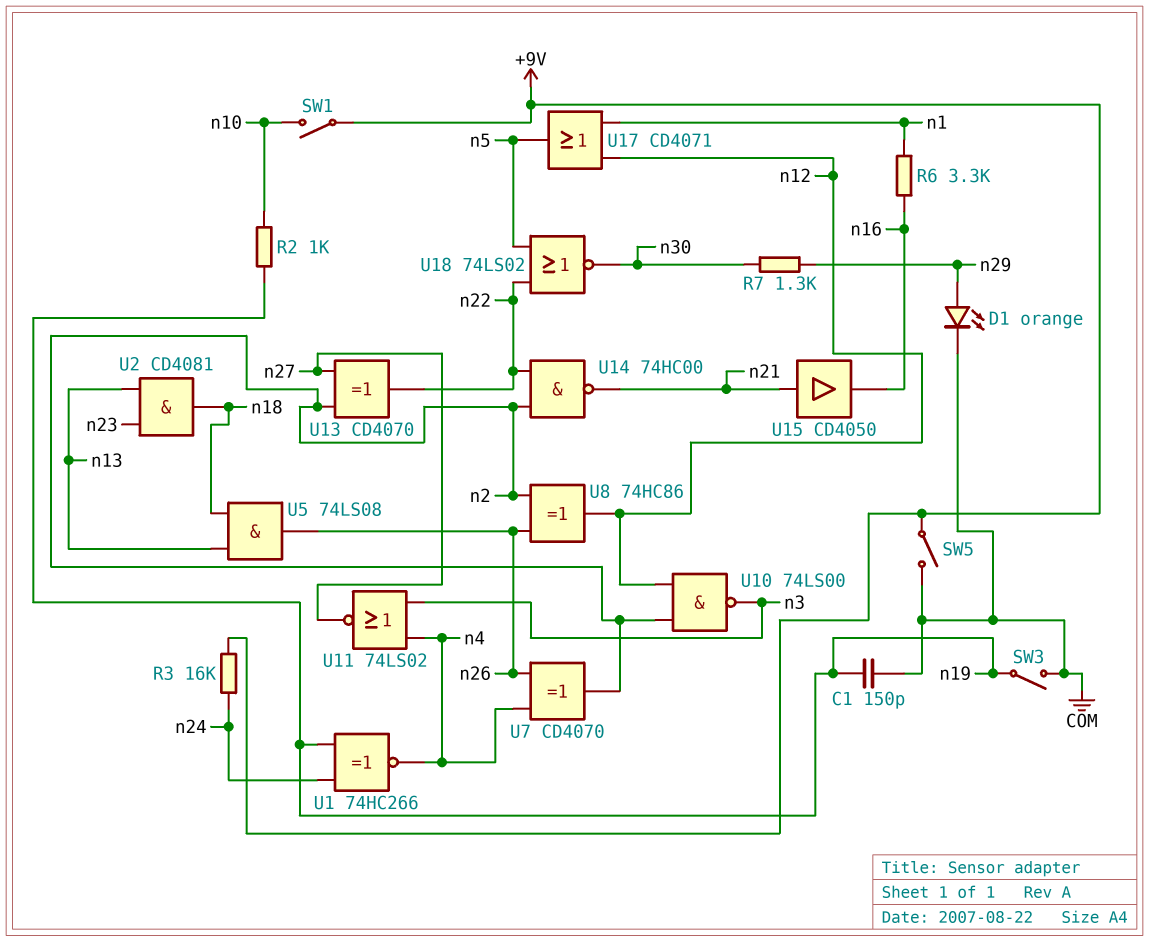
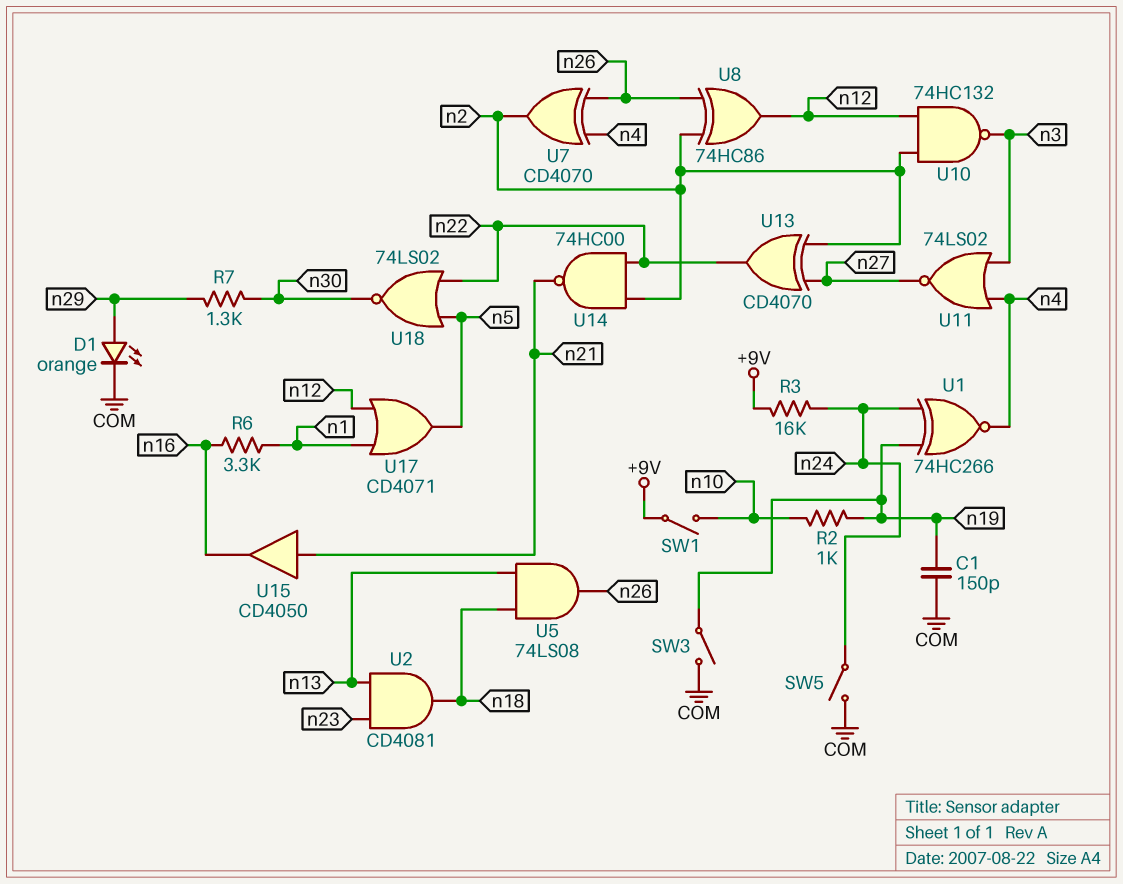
SW5: switch (+9V, COM) -> switch (COM, n24)
U10: NAND 74LS00 (in n2, in n12, out n3) -> NAND 74HC132 (in n2, in n12, out n3)

